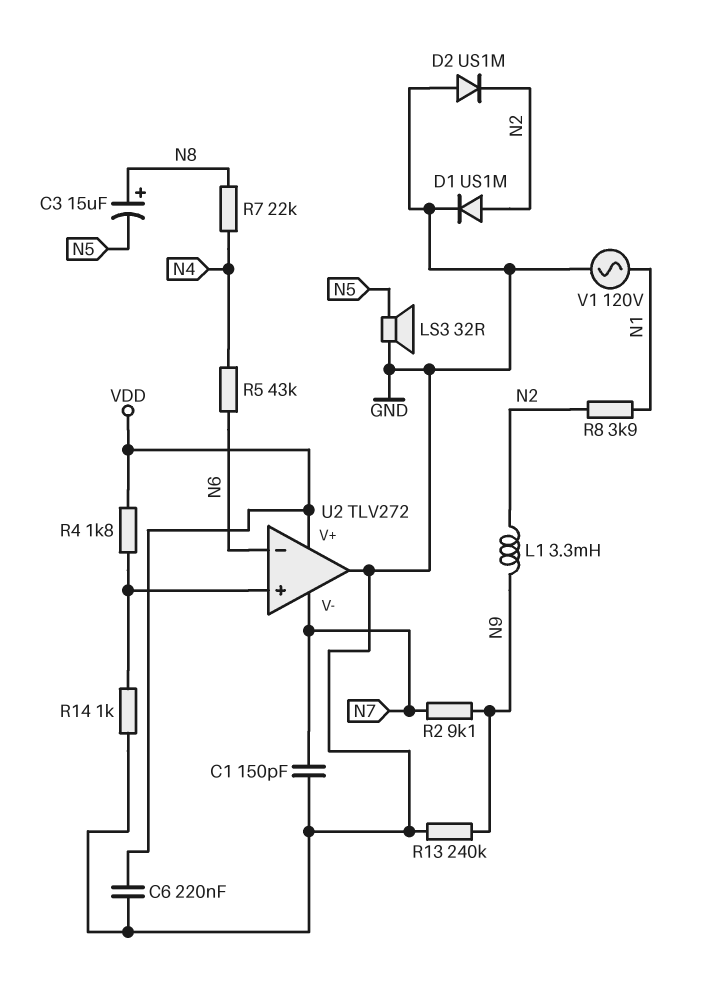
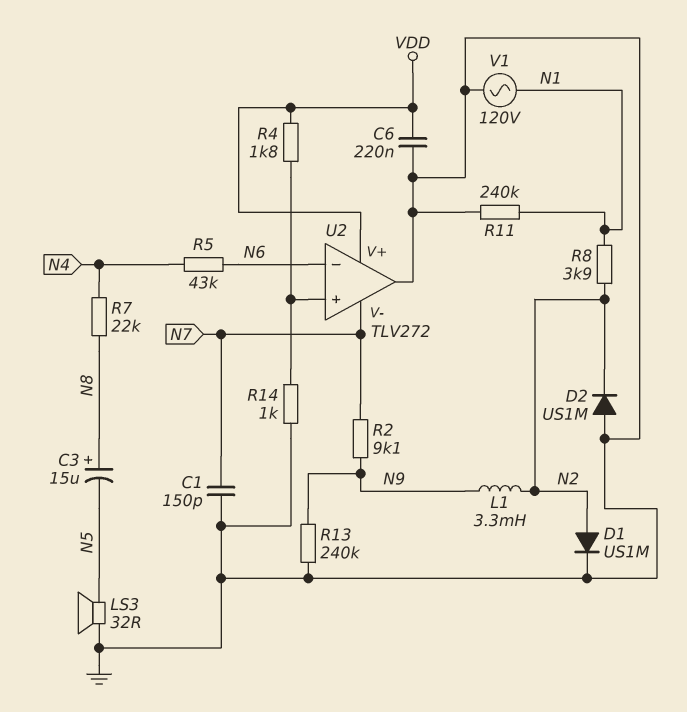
R11: none -> 240k (GND, N1)

